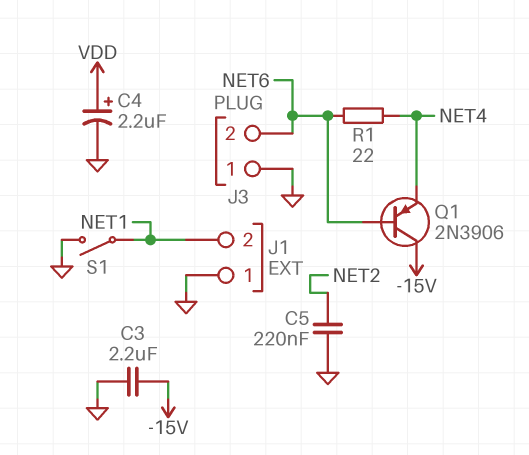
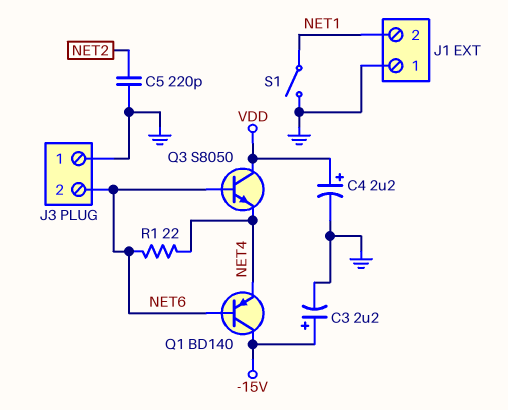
C3: 2.2uF (-15V, GND) -> 2.2uF (plus -15V, minus GND)
C5: 220nF (GND, NET2) -> 220pF (GND, NET2)
Q1: PNP 2N3906 (B NET6, C -15V, E NET4) -> PNP BD140 (B NET6, C -15V, E NET4)
Q3: none -> NPN S8050 (B NET6, C VDD, E NET4)

